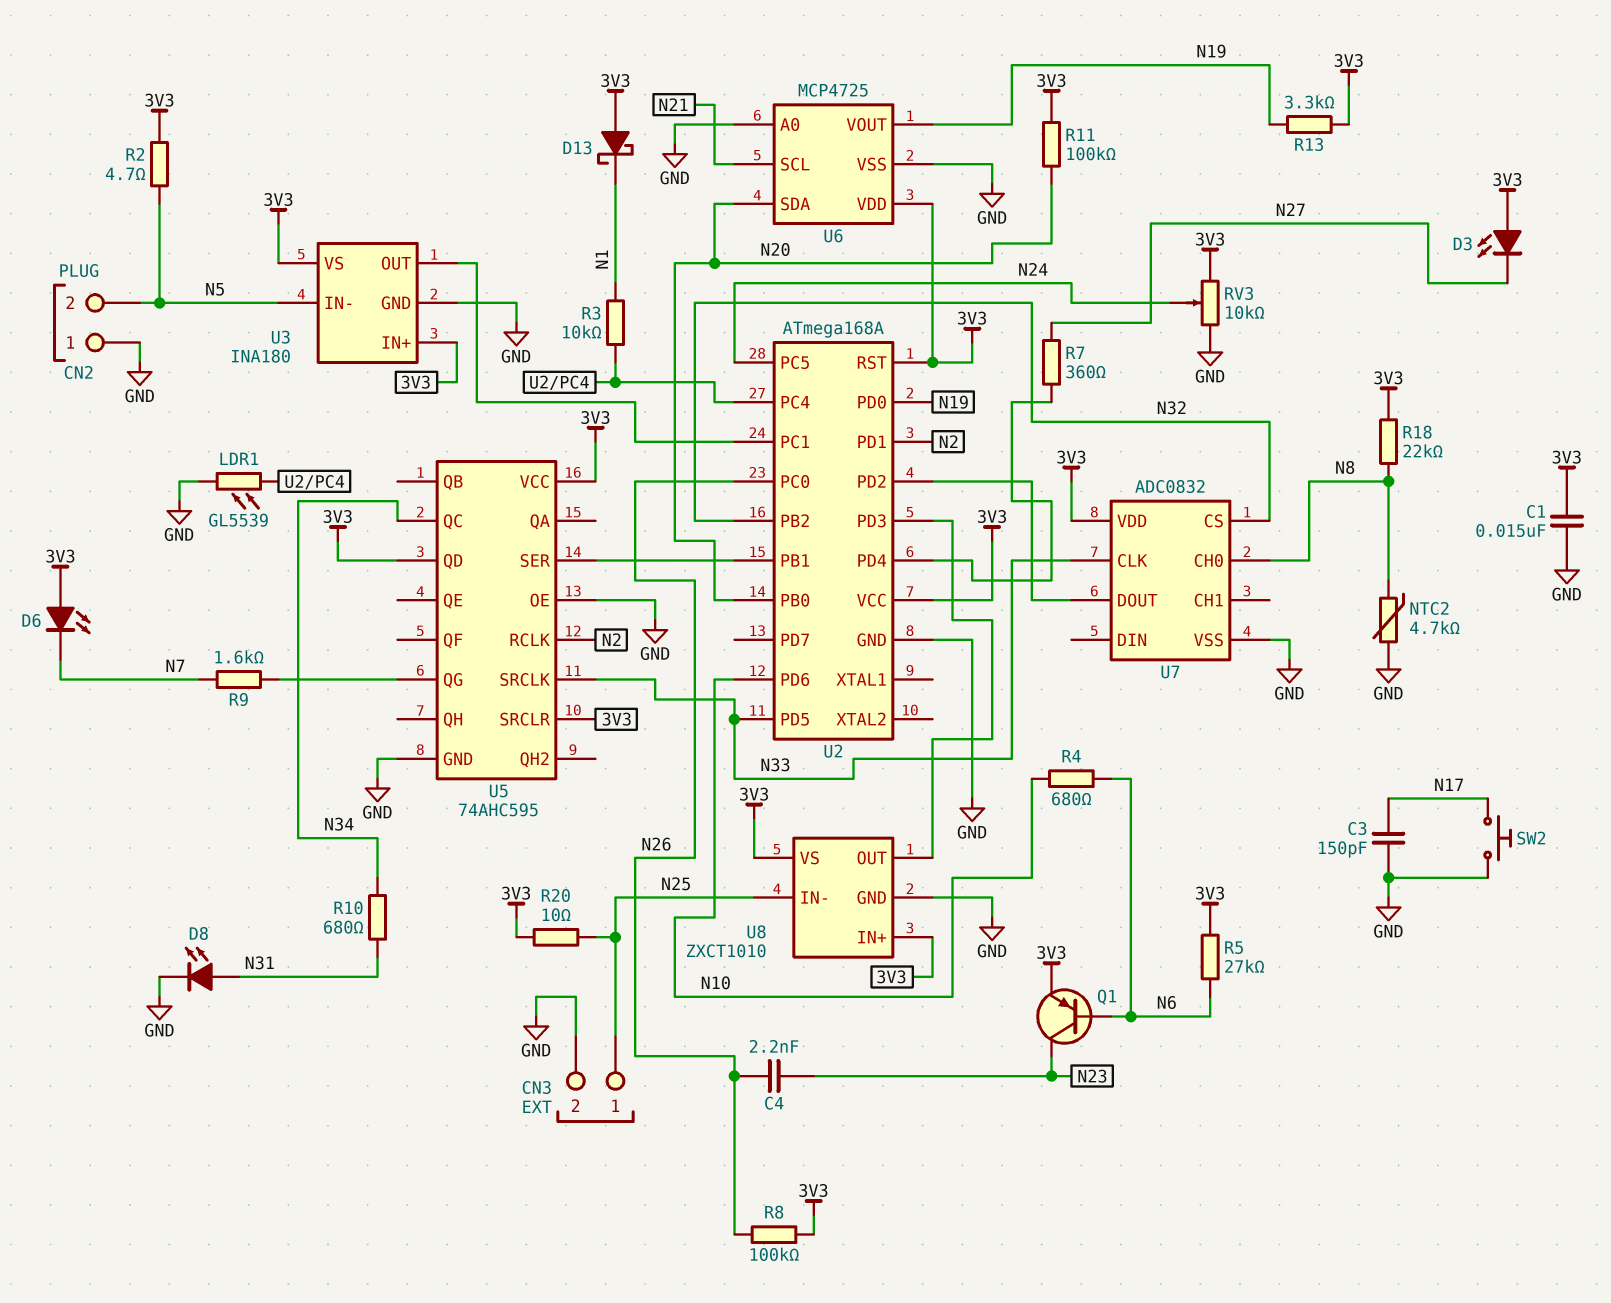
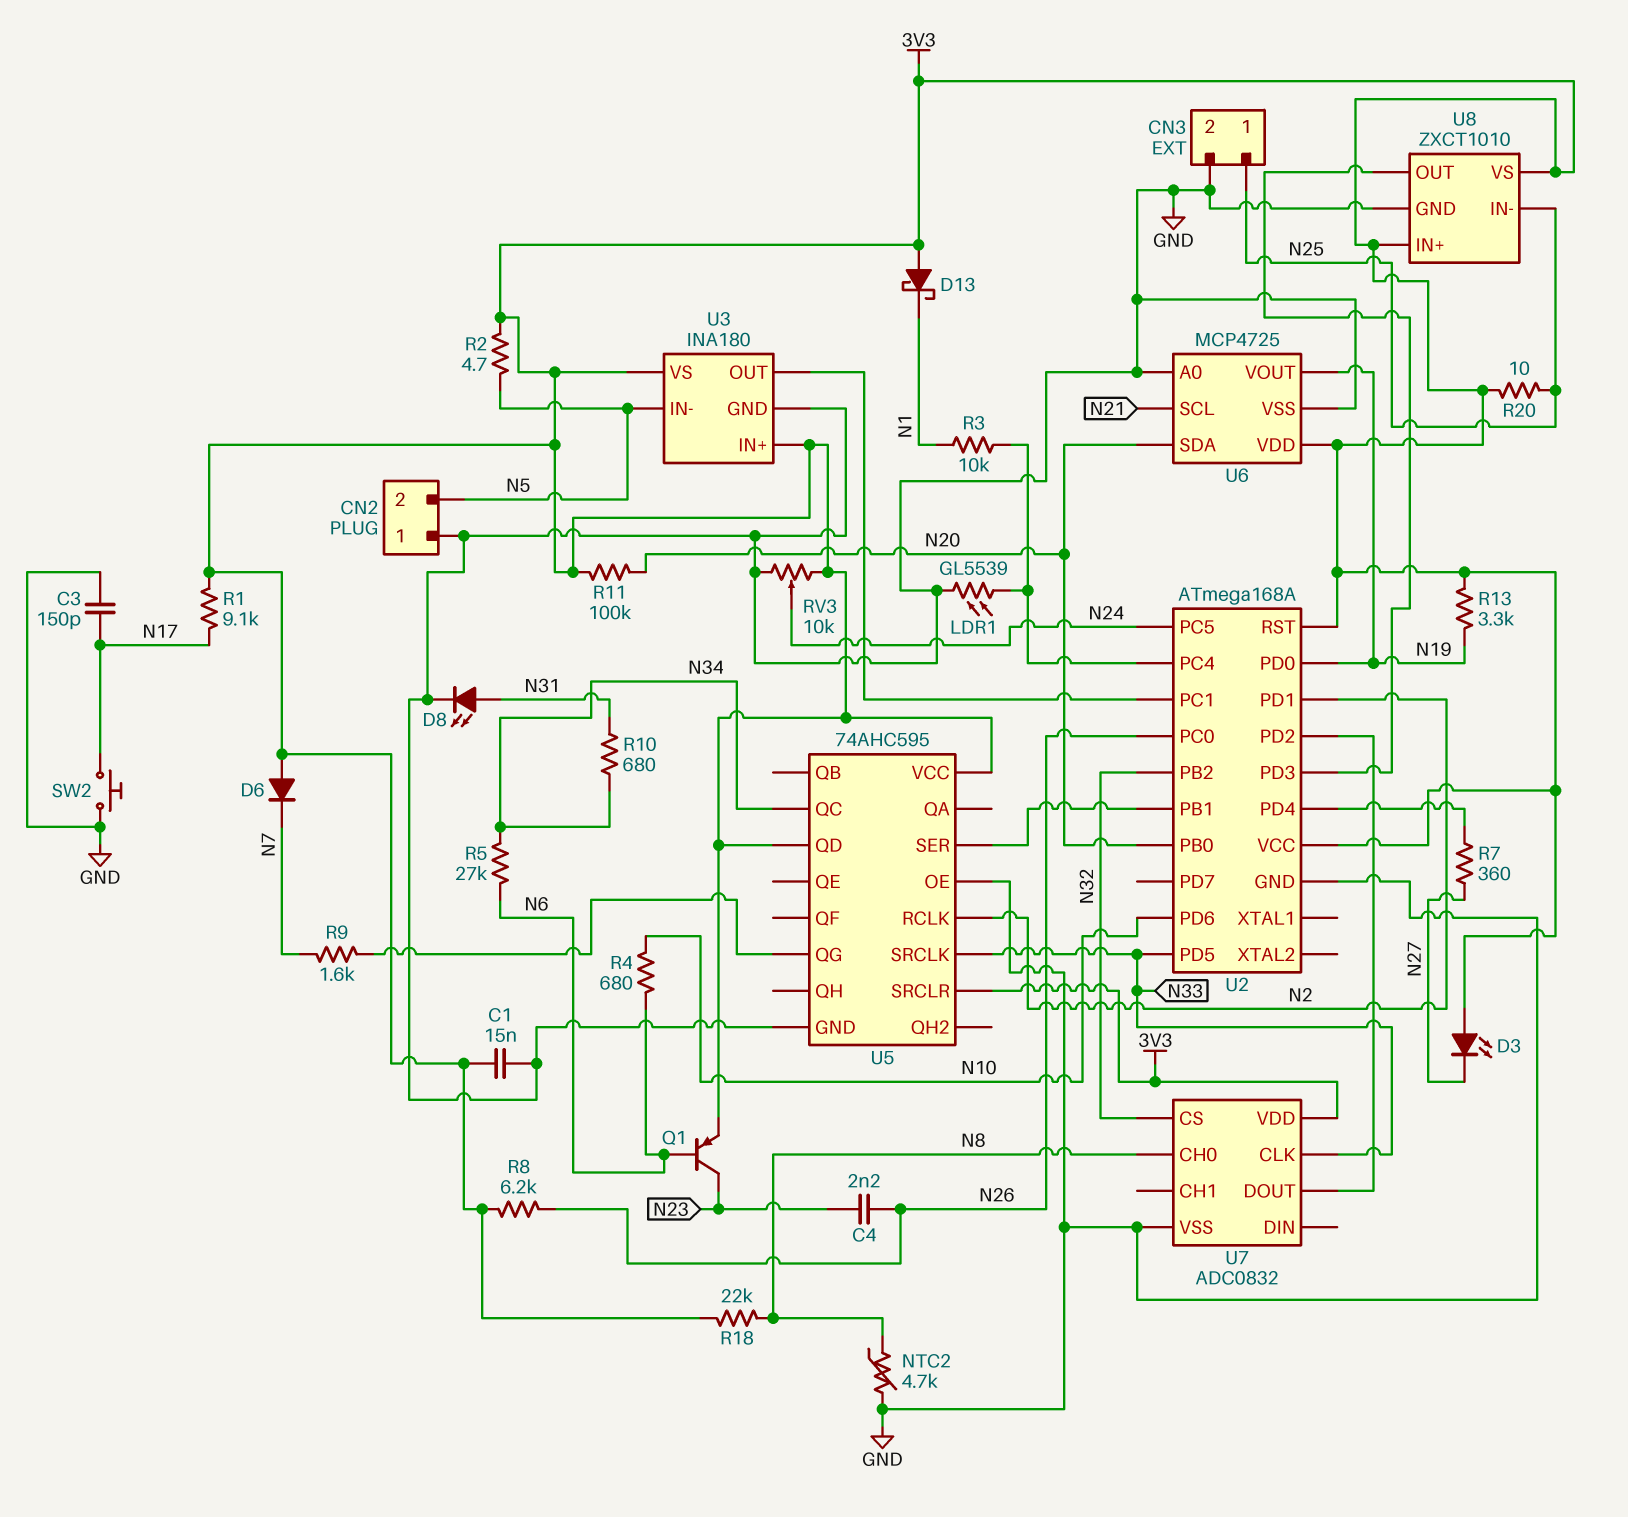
D6: LED (A 3V3, K N7) -> diode (A 3V3, K N7)
R1: none -> 9.1k (3V3, N17)
R5: 27k (3V3, N6) -> 27k (N6, N34)
R8: 100k (3V3, N26) -> 6.2k (3V3, N26)

